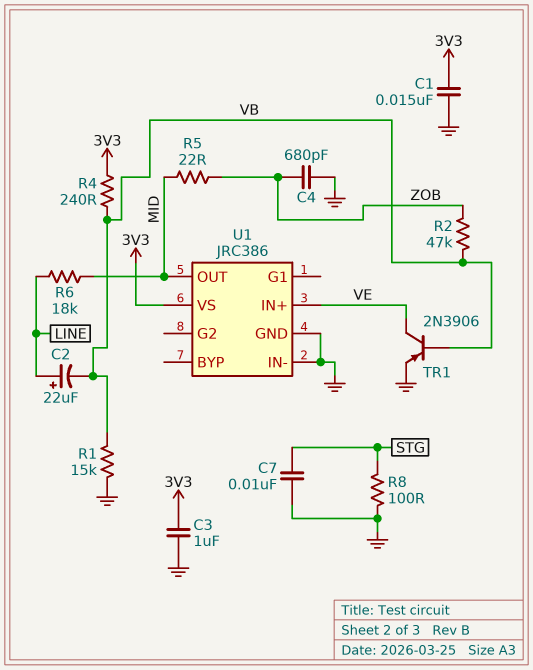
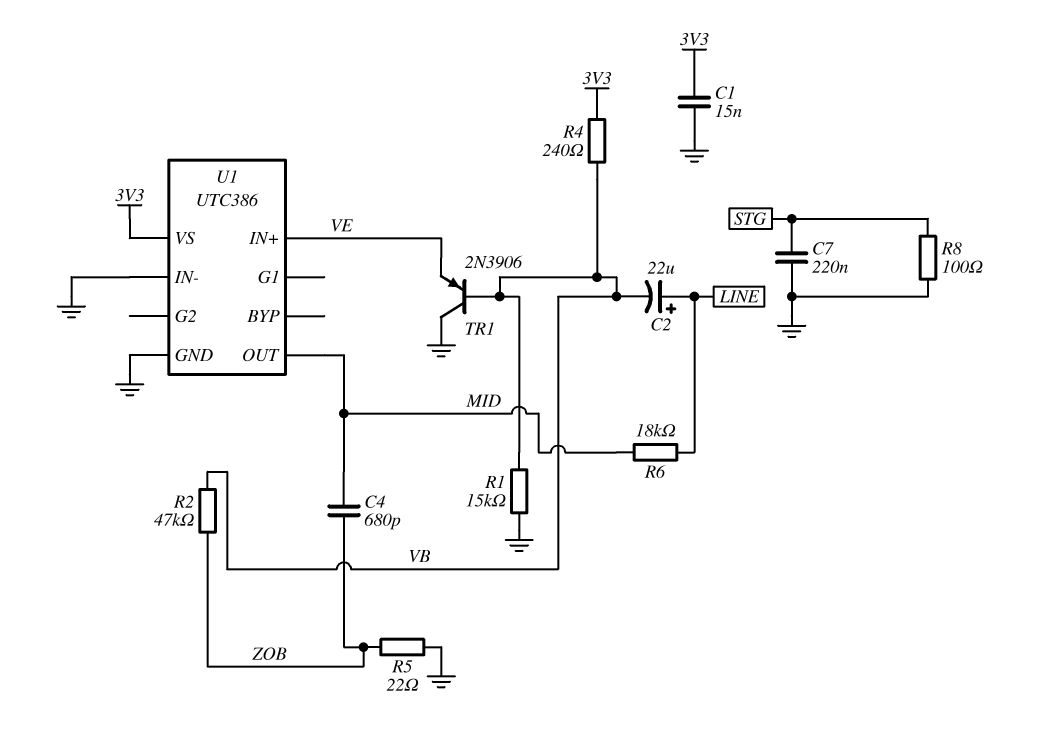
C3: 1uF (3V3, GND) -> none
C4: 680pF (GND, ZOB) -> 680pF (MID, ZOB)
C7: 10nF (GND, STG) -> 220nF (GND, STG)
R5: 22 (MID, ZOB) -> 22 (GND, ZOB)
TR1: PNP 2N3906 (B VB, C VE, E GND) -> PNP 2N3906 (B VB, C GND, E VE)
U1: JRC386 -> UTC386

